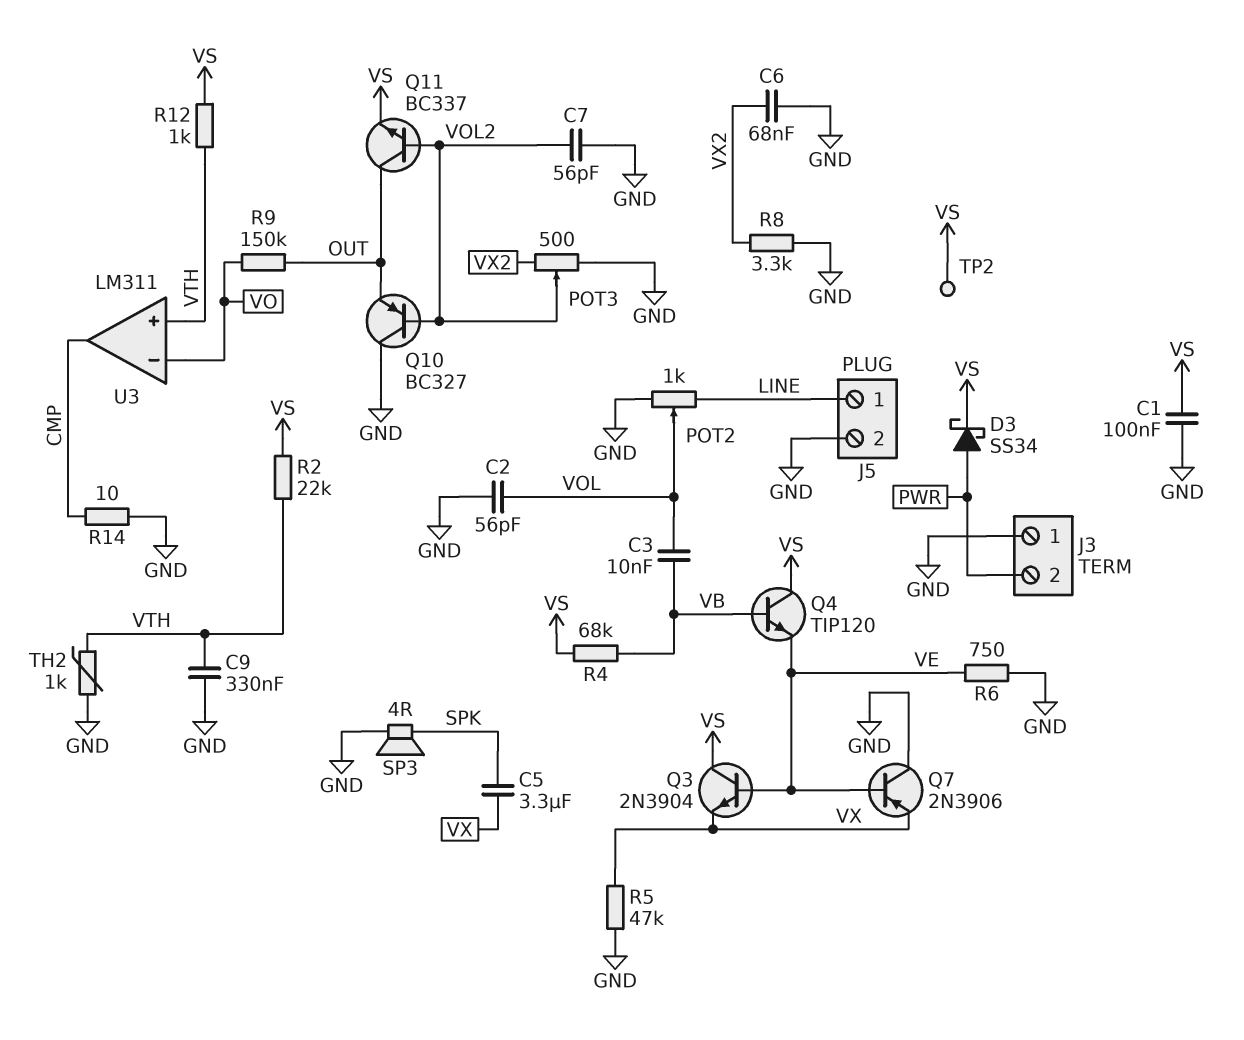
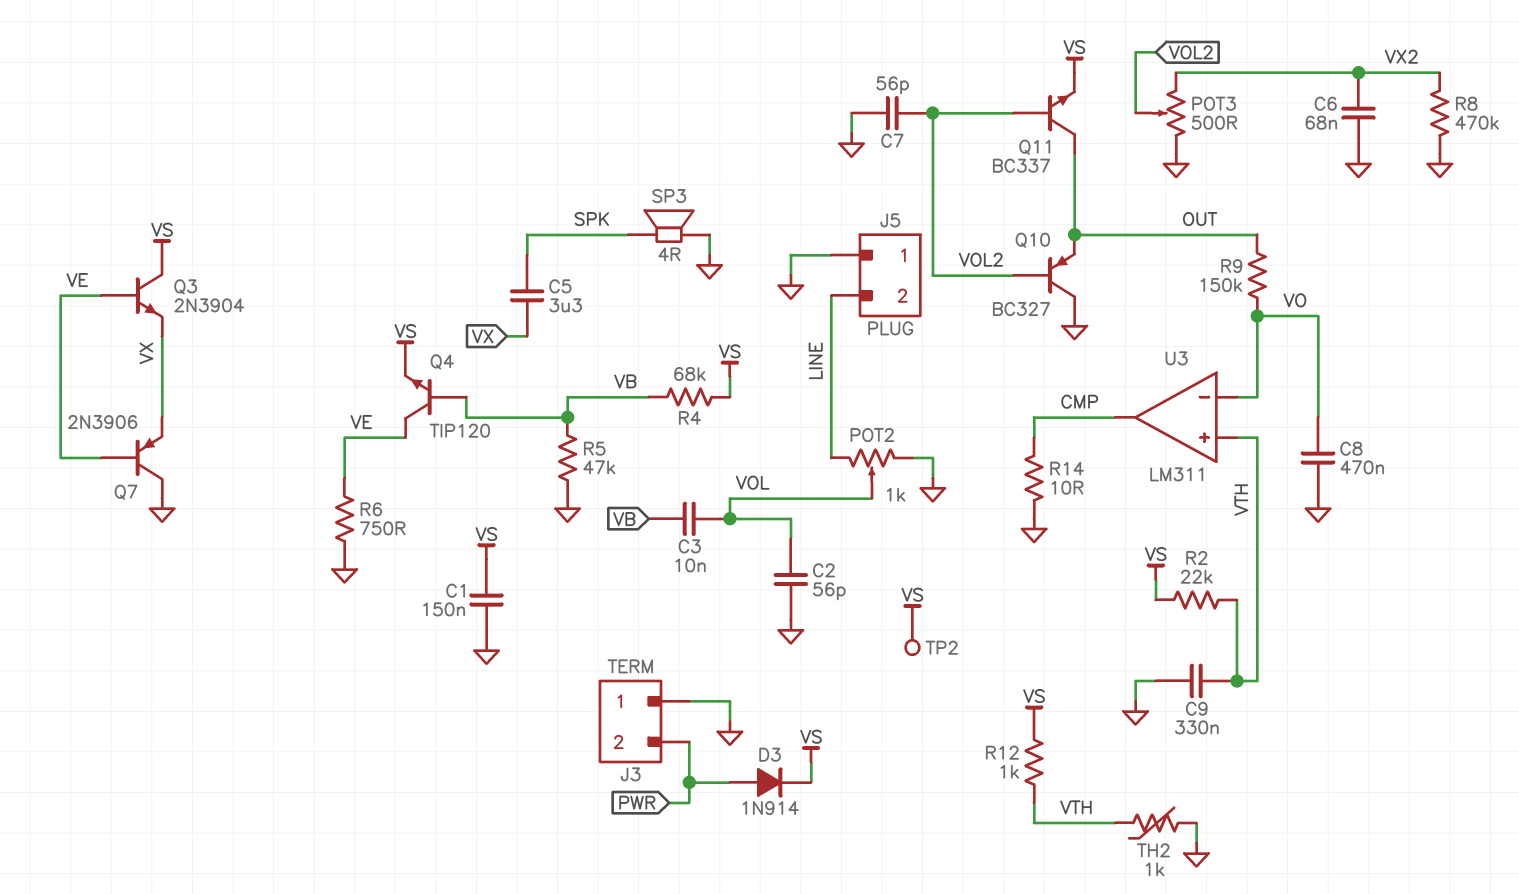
C1: 100nF (GND, VS) -> 150nF (GND, VS)
C8: none -> 470nF (GND, VO)
D3: schottky SS34 (A PWR, K VS) -> diode 1N914 (A PWR, K VS)
J5 pin 1: LINE -> GND
J5 pin 2: GND -> LINE
Q4: NPN TIP120 (B VB, C VS, E VE) -> NPN TIP120 (B VB, C VE, E VS)
R5: 47k (GND, VX) -> 47k (GND, VB)
R8: 3.3k (GND, VX2) -> 470k (GND, VX2)

